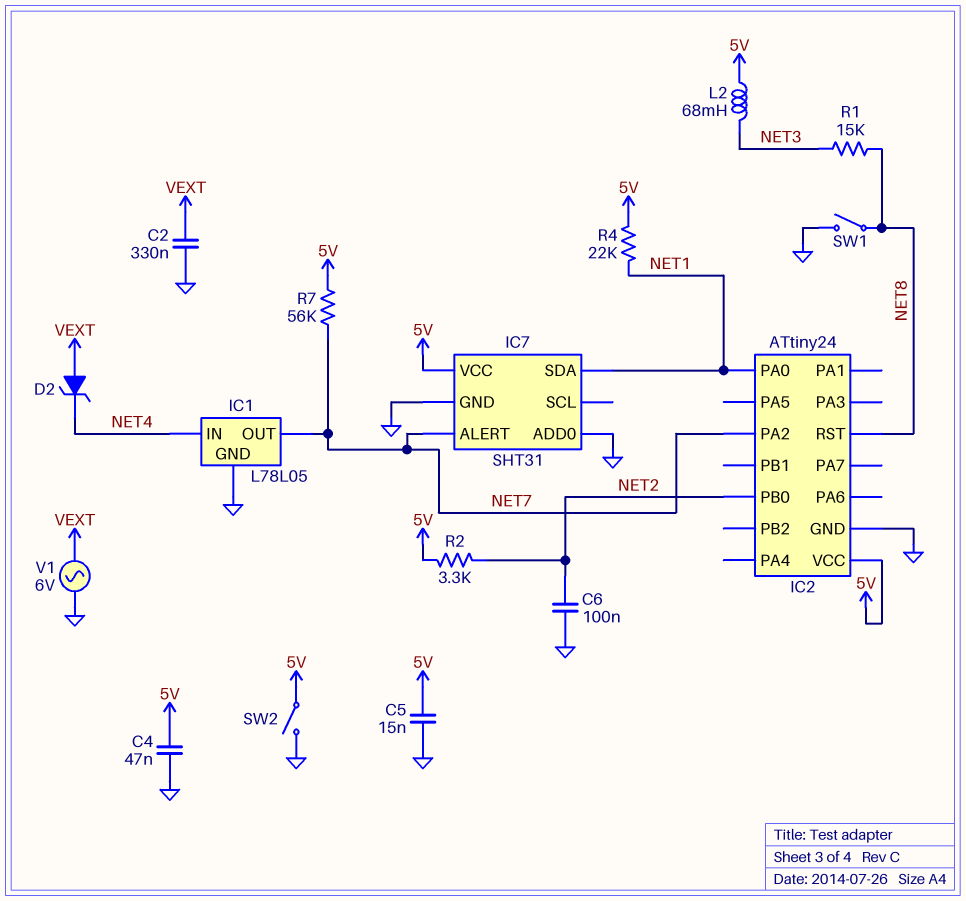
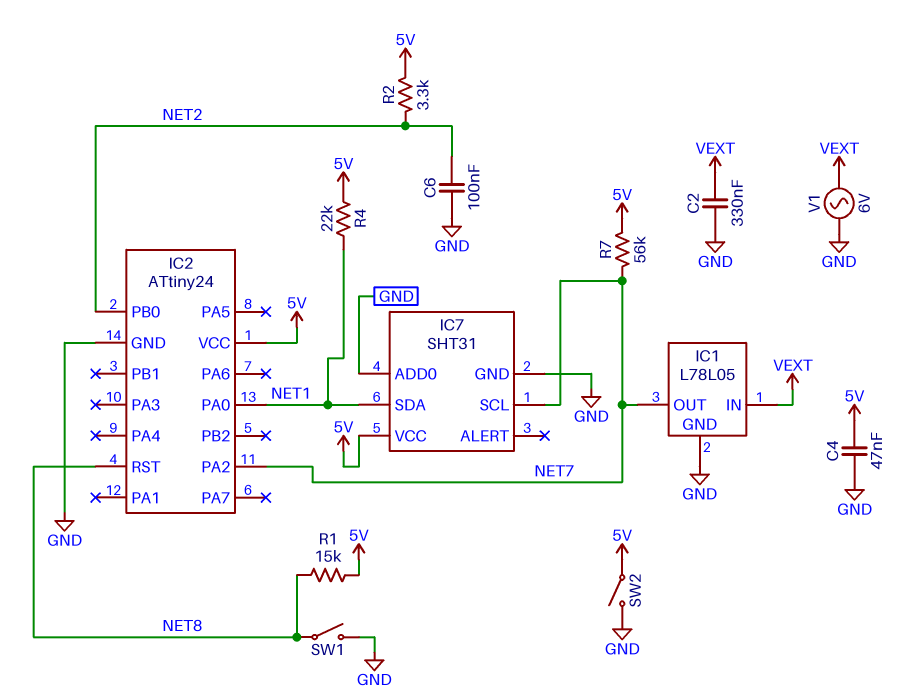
C5: 15nF (5V, GND) -> none
D2: zener (A VEXT, K NET4) -> none
IC1 pin IN: NET4 -> VEXT
IC7 pin ALERT: NET7 -> none
IC7 pin SCL: none -> NET7
L2: 68mH (5V, NET3) -> none
R1: 15k (NET3, NET8) -> 15k (5V, NET8)

